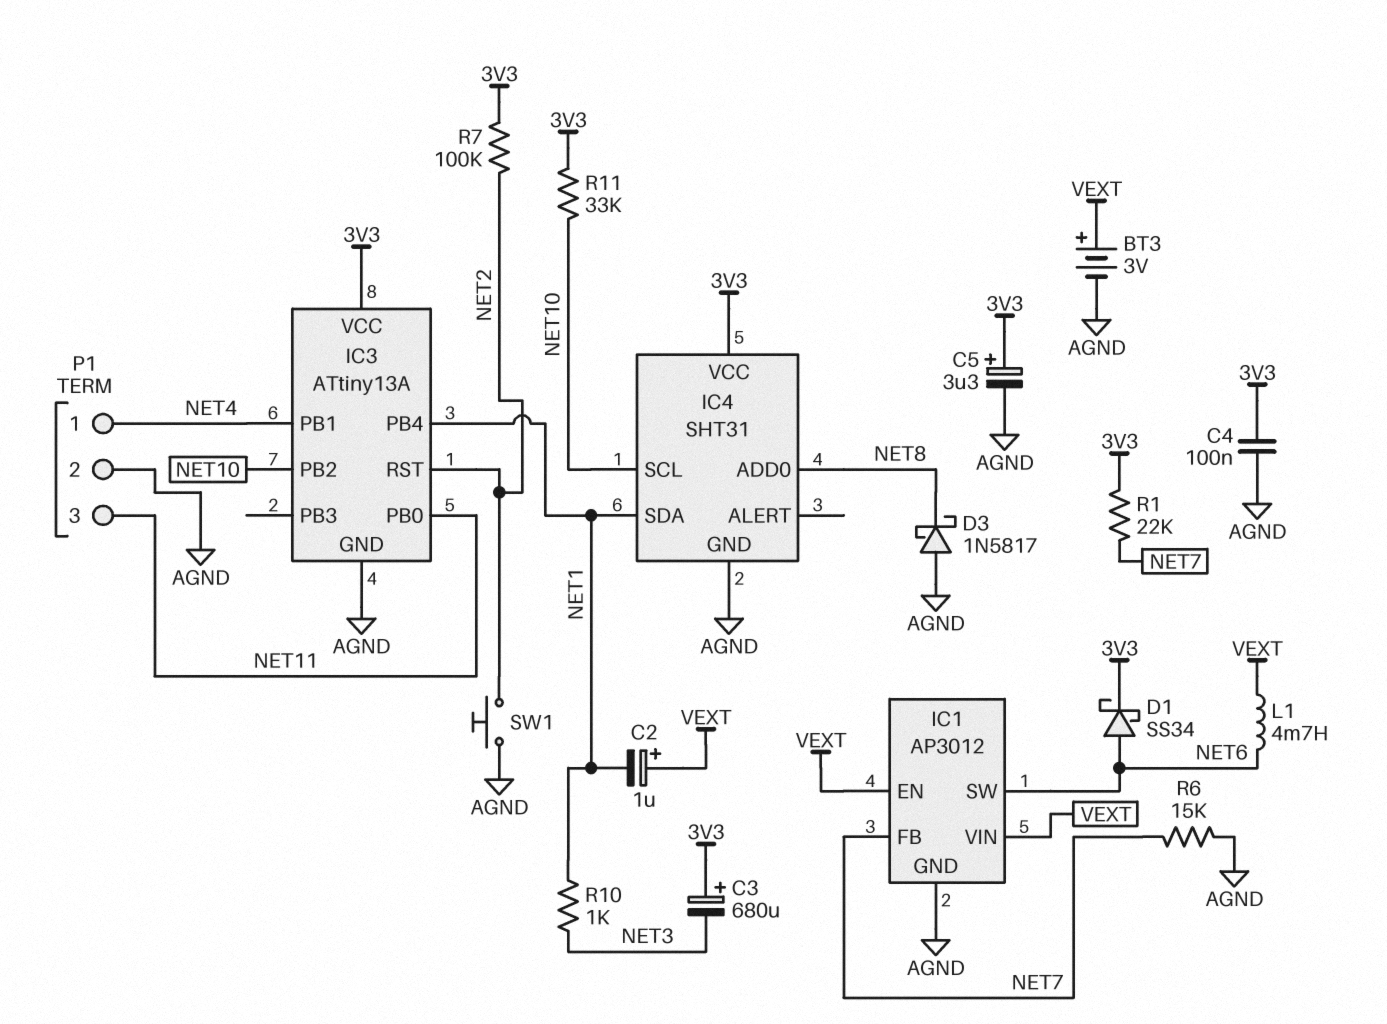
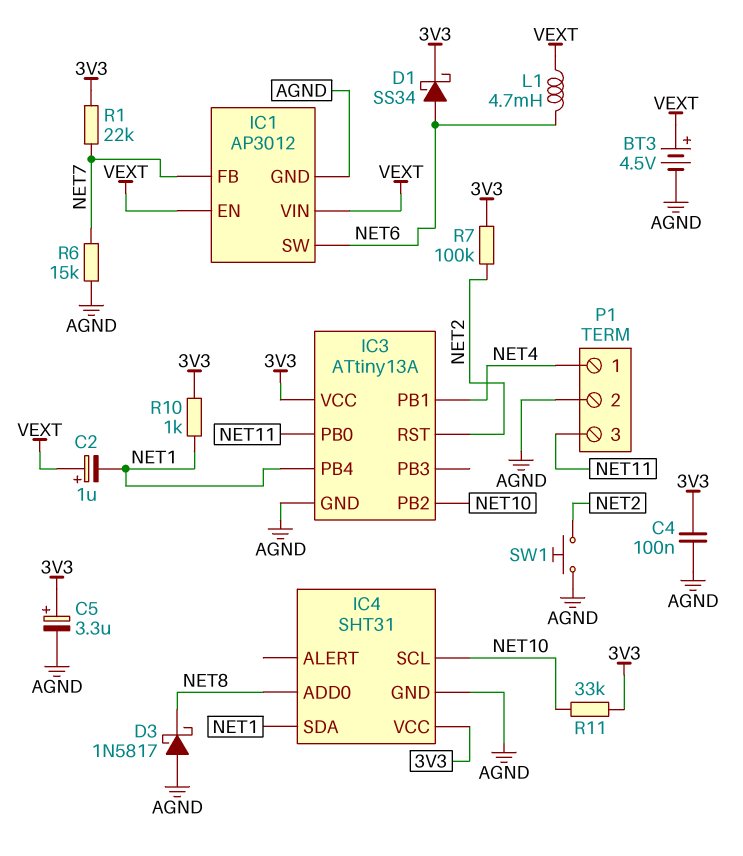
BT3: 3V (plus VEXT, minus AGND) -> 4.5V (plus VEXT, minus AGND)
C3: 680uF (plus 3V3, minus NET3) -> none
R10: 1k (NET1, NET3) -> 1k (3V3, NET1)

